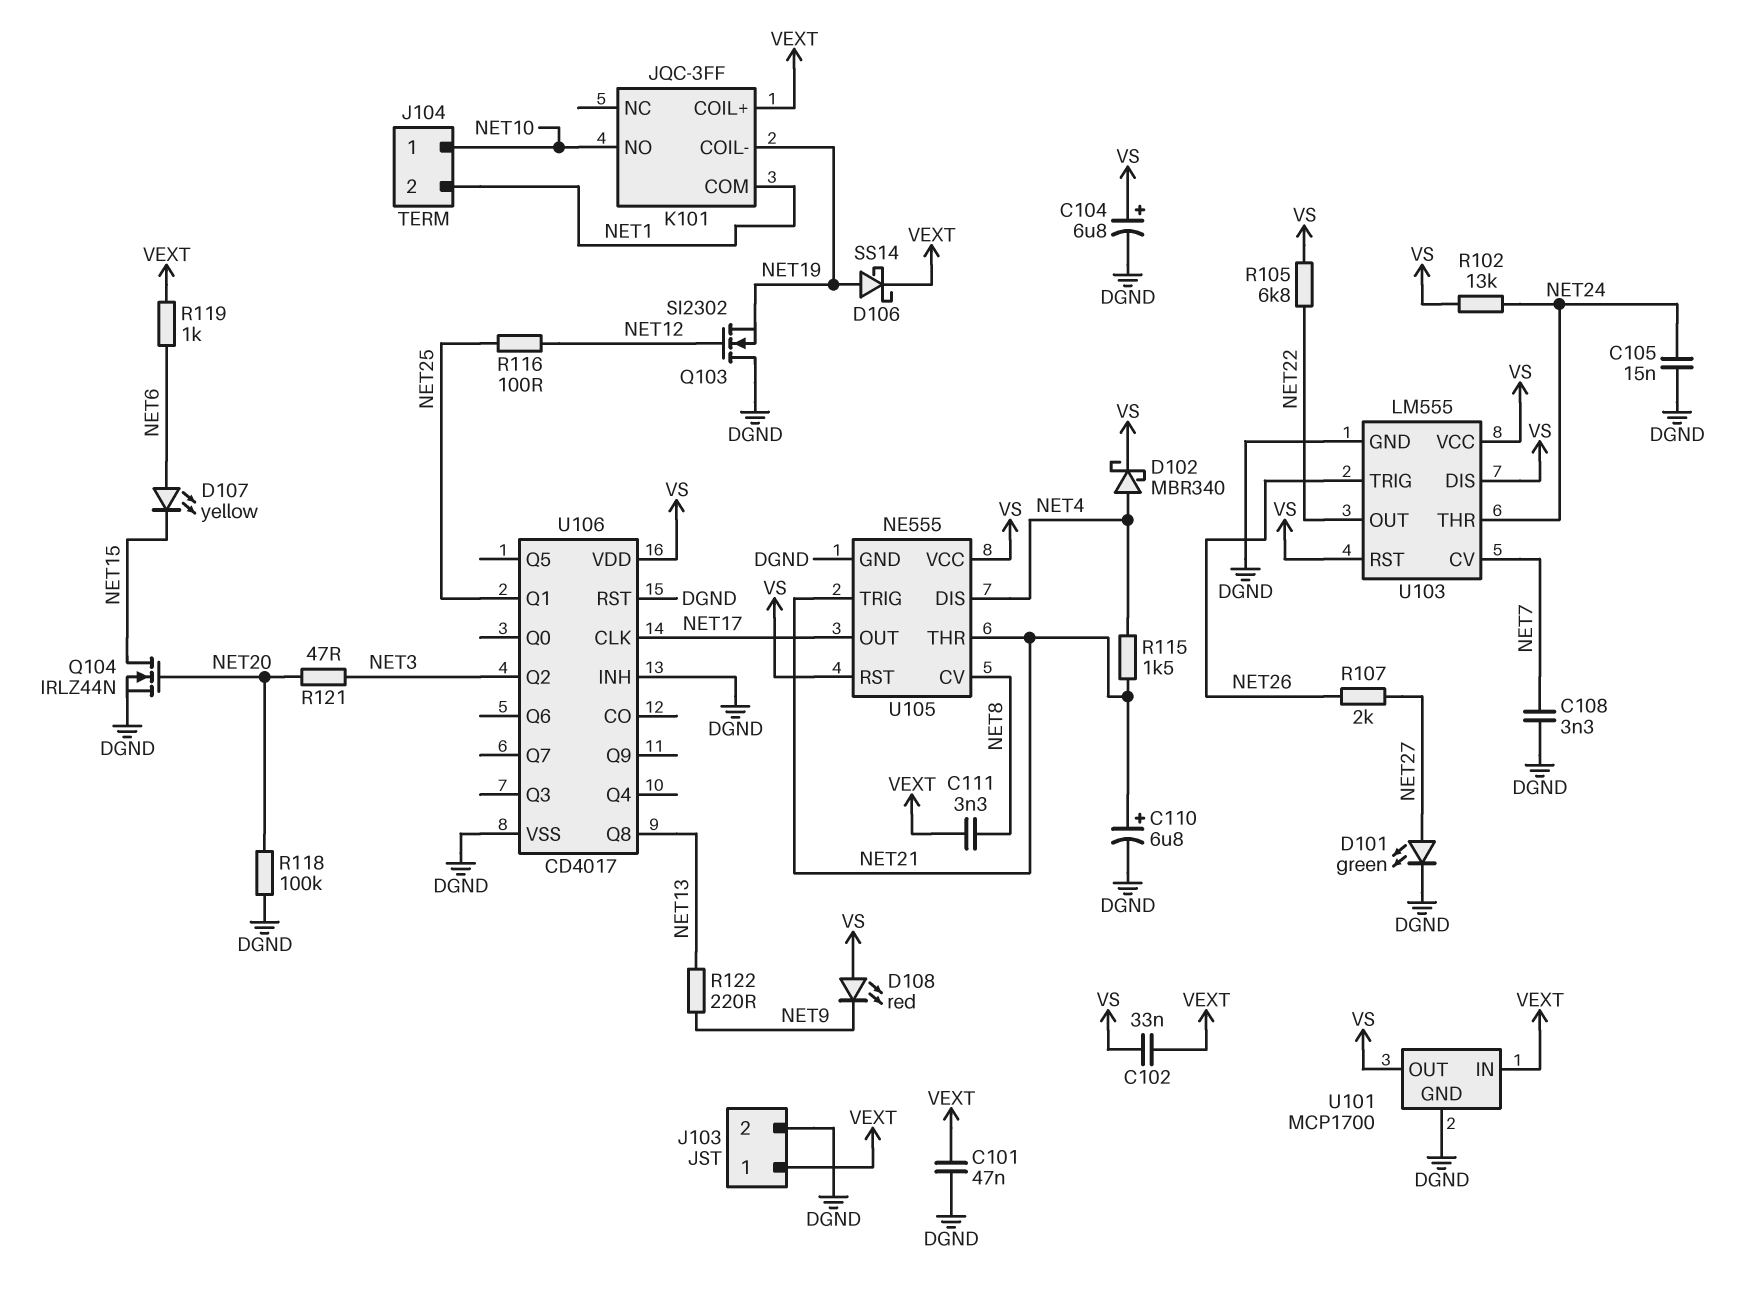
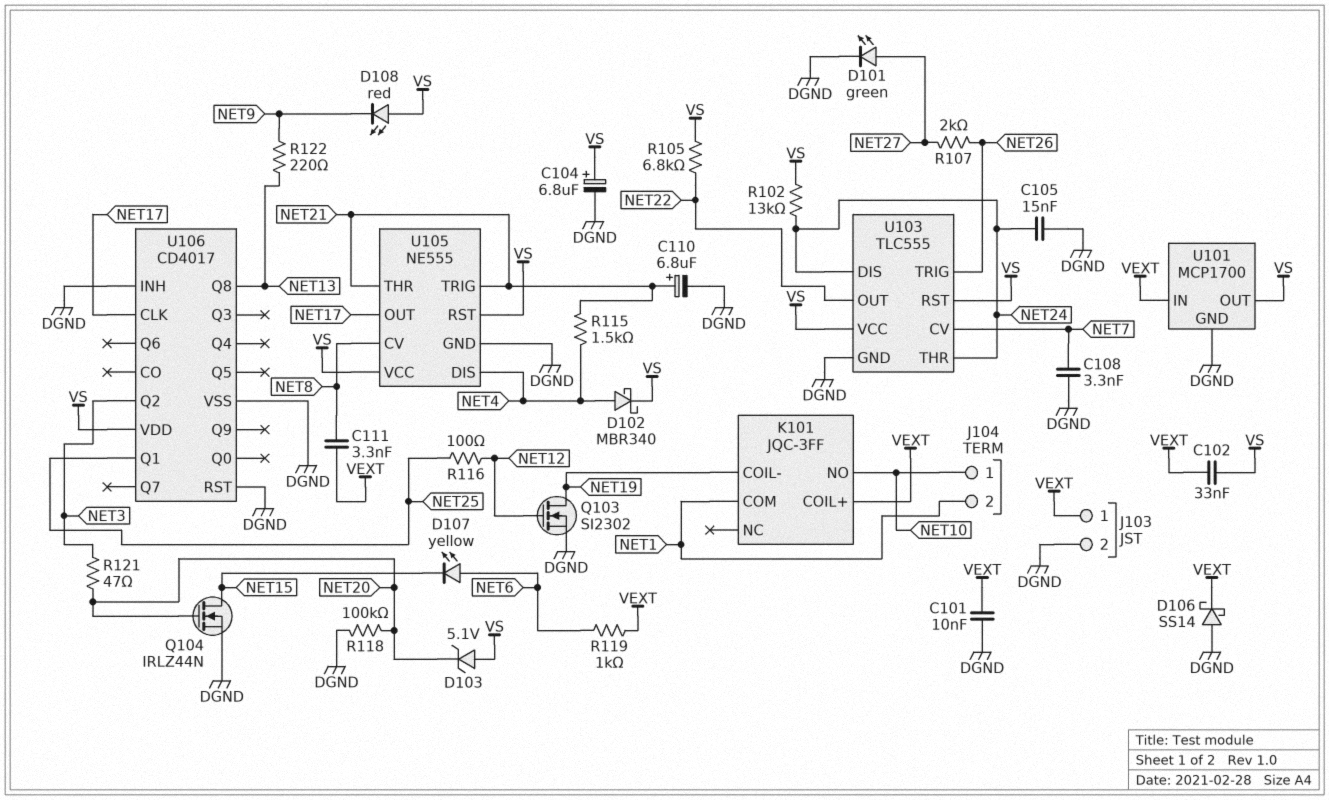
C101: 47nF (DGND, VEXT) -> 10nF (DGND, VEXT)
D103: none -> zener 5.1V (A VS, K NET20)
D106: schottky SS14 (A NET19, K VEXT) -> schottky SS14 (A DGND, K VEXT)
Q103: NMOS SI2302 (G NET12, D DGND, S NET19) -> NMOS SI2302 (G NET12, D NET19, S DGND)
U103: LM555 -> TLC555
U103 pin DIS: VS -> NET24

